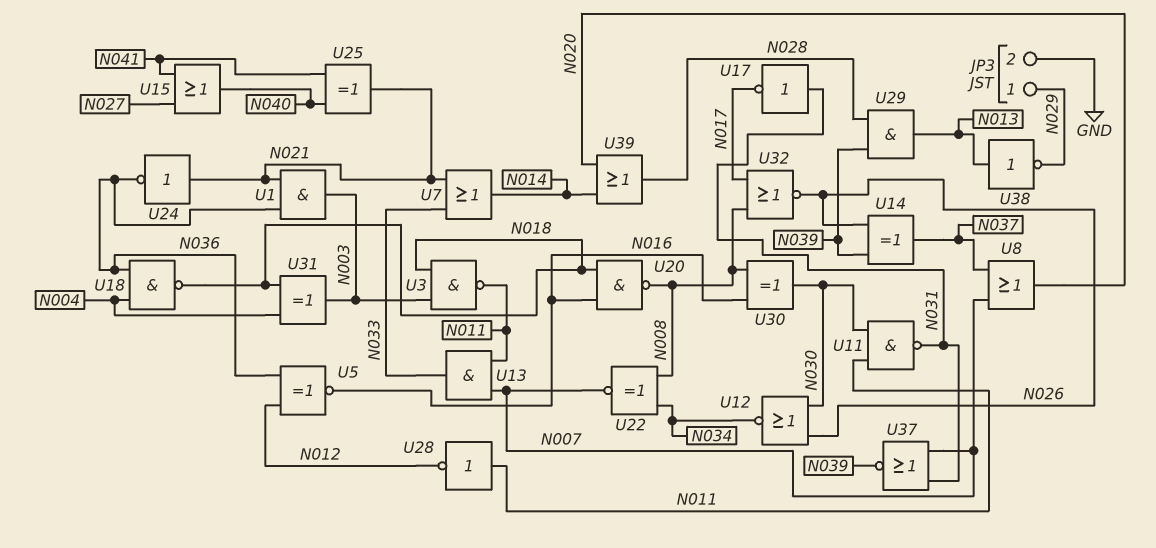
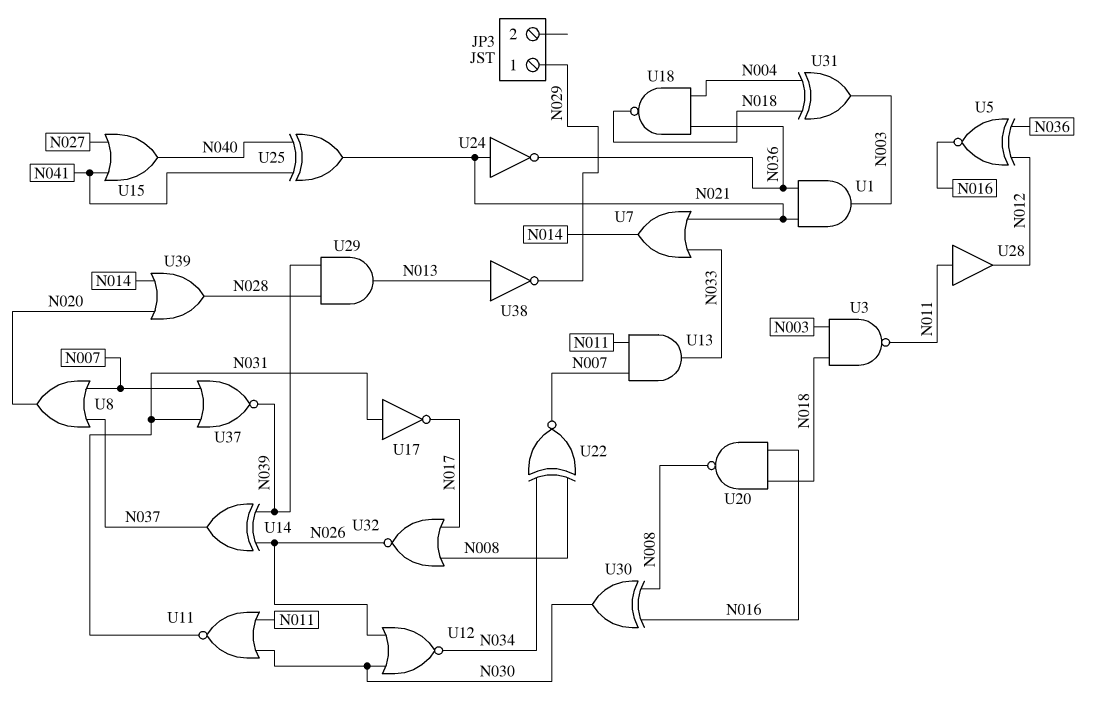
JP3 pin 2: GND -> none
U11: NAND (in N011, in N030, out N031) -> NOR (in N011, in N030, out N031)
U28: NOT (in N011, out N012) -> buffer (in N011, out N012)

